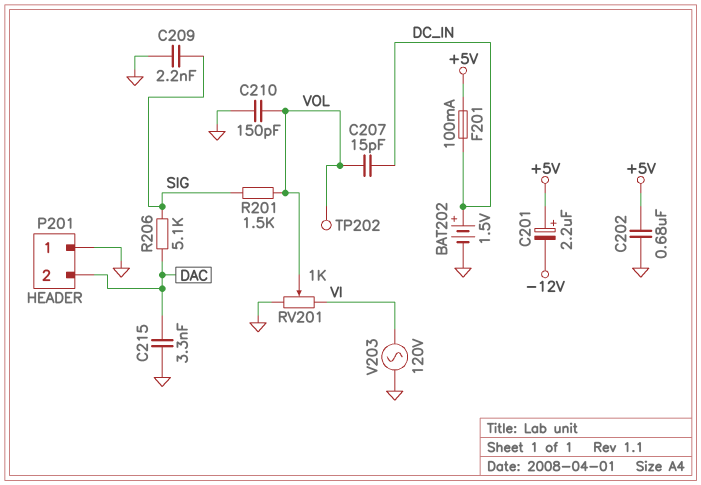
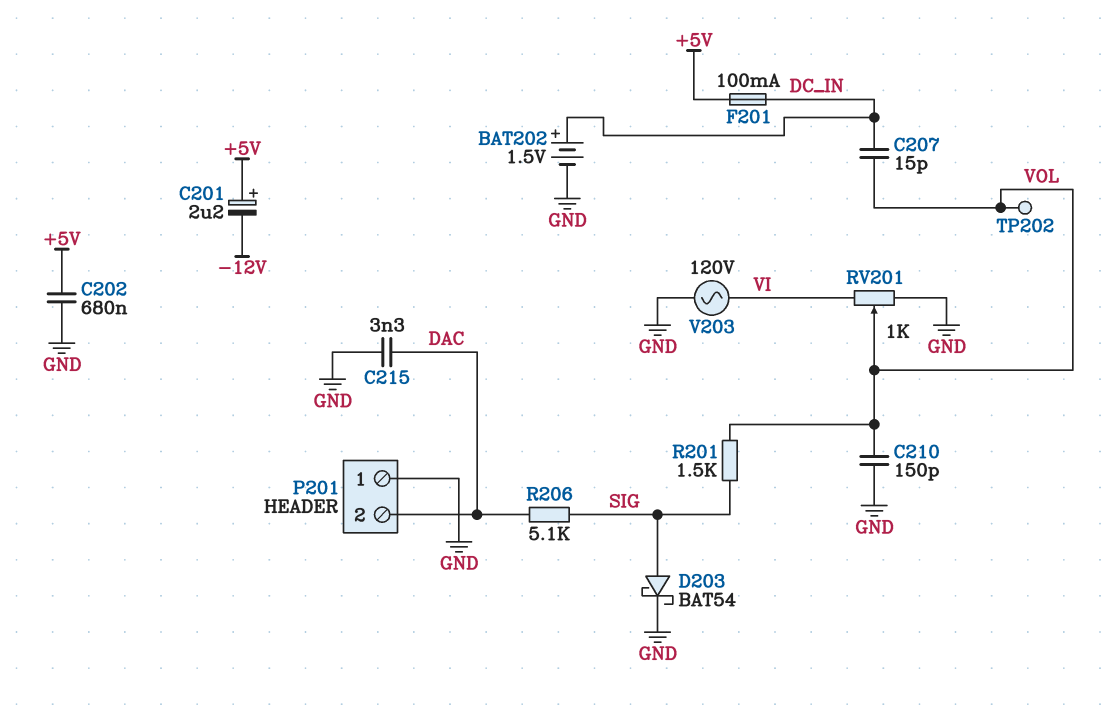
C209: 2.2nF (GND, SIG) -> none
D203: none -> schottky BAT54 (A SIG, K GND)

